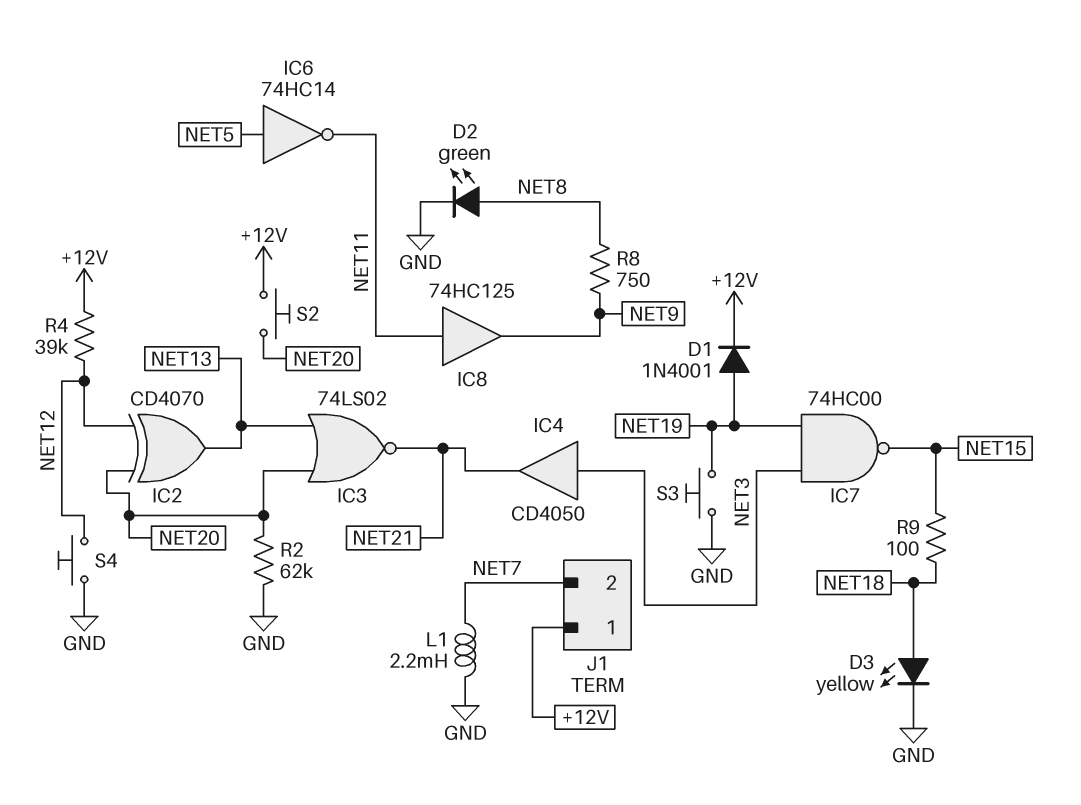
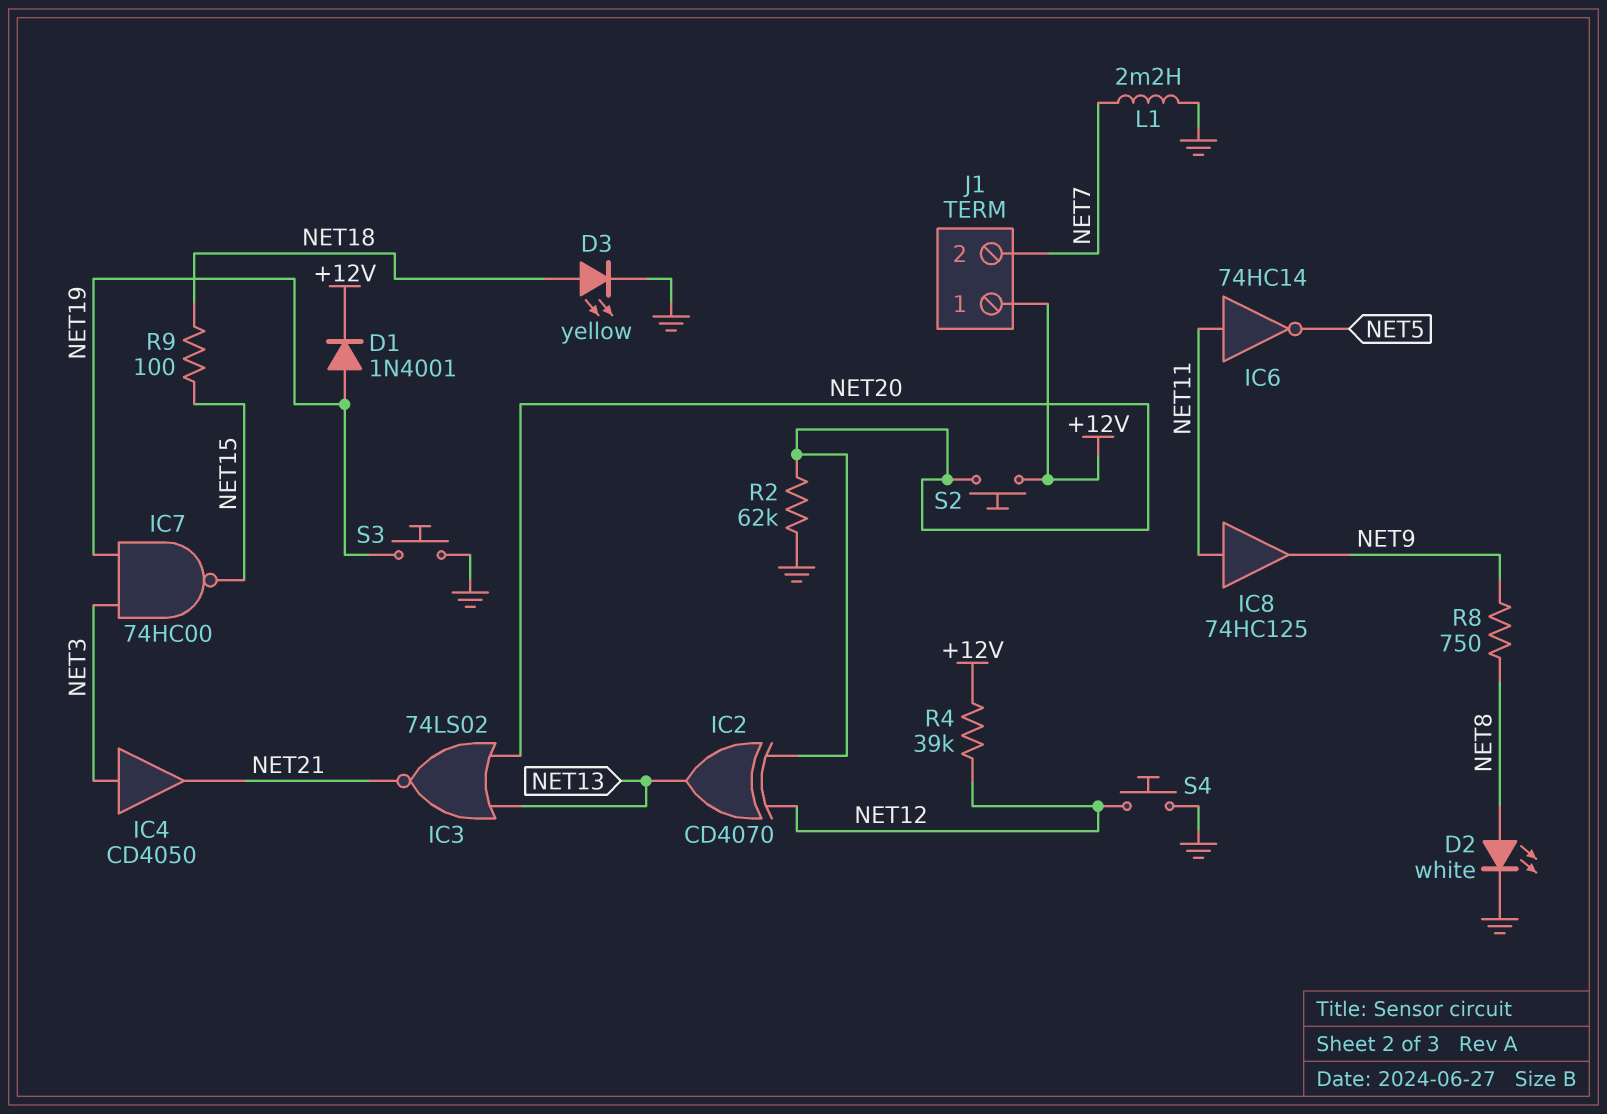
D2: LED green (A NET8, K GND) -> LED white (A NET8, K GND)
IC6: NOT 74HC14 (in NET5, out NET11) -> NOT 74HC14 (in NET11, out NET5)

